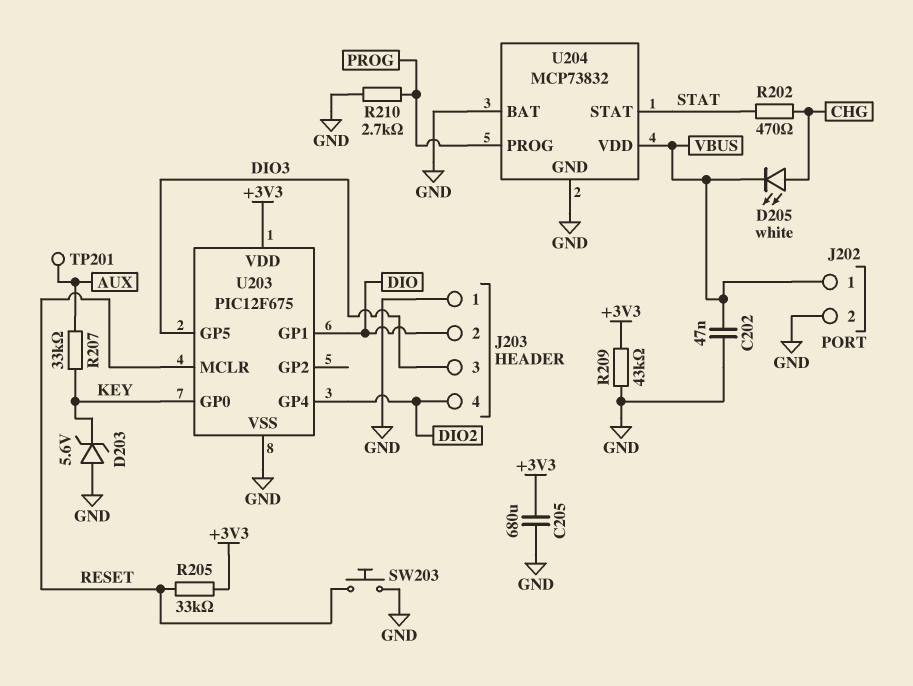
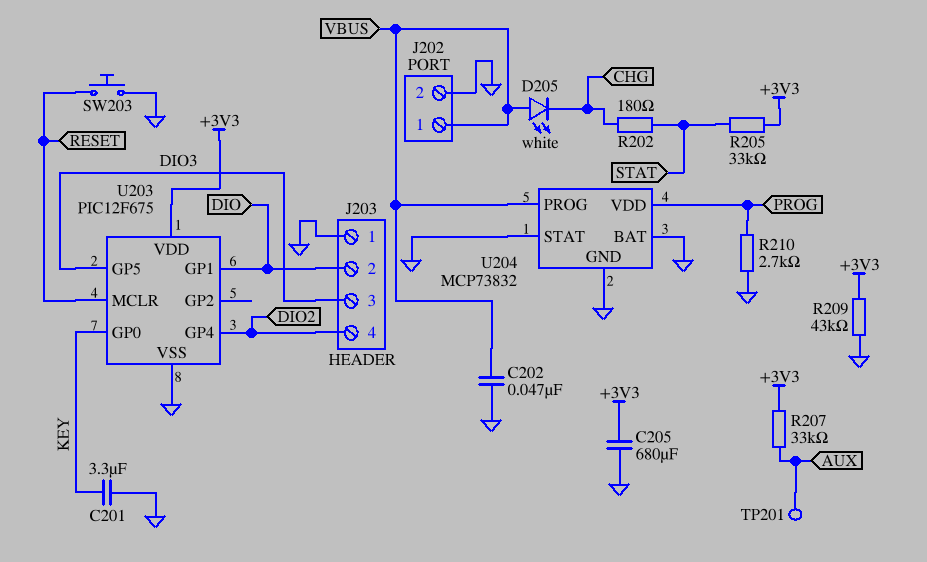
C201: none -> 3.3uF (GND, KEY)
D203: zener 5.6V (A GND, K KEY) -> none
D205: LED white (A CHG, K VBUS) -> LED white (A VBUS, K CHG)
R202: 470 (CHG, STAT) -> 180 (CHG, STAT)
R205: 33k (+3V3, RESET) -> 33k (+3V3, STAT)
R207: 33k (AUX, KEY) -> 33k (+3V3, AUX)
U204 pin PROG: PROG -> VBUS
U204 pin STAT: STAT -> GND
U204 pin VDD: VBUS -> PROG

